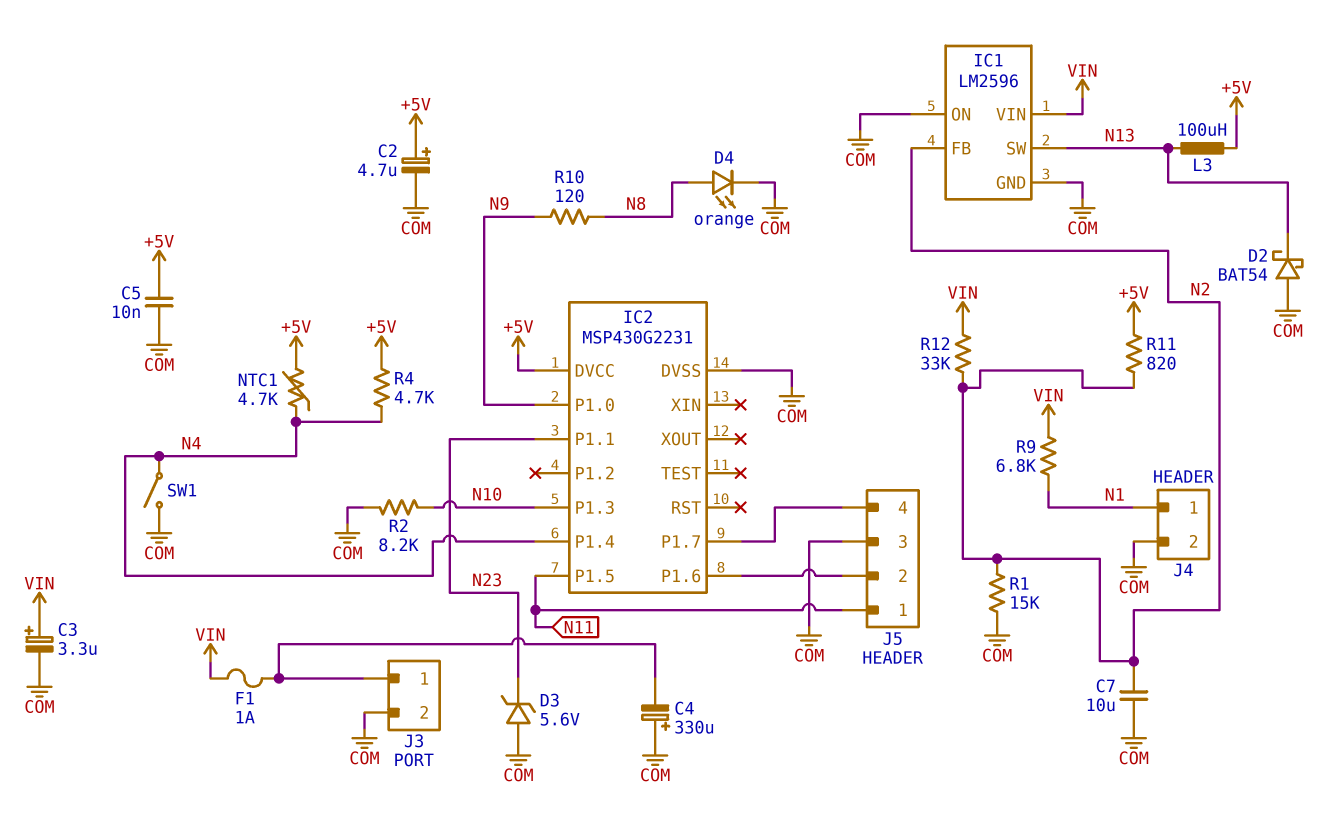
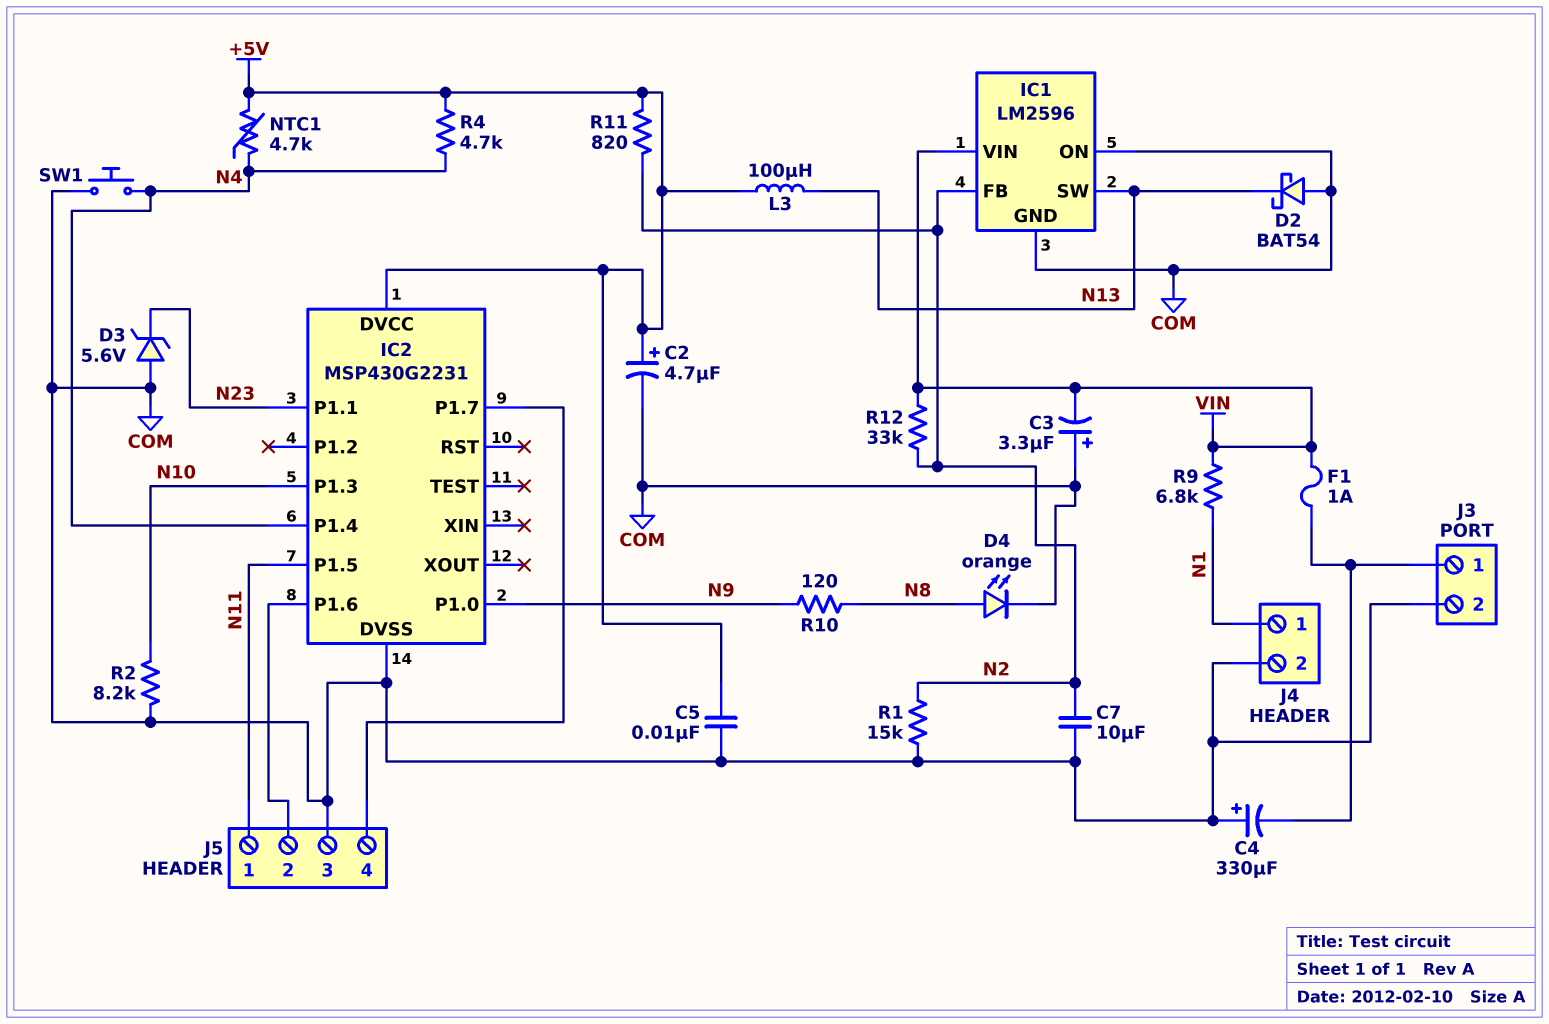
C3: 3.3uF (plus VIN, minus COM) -> 3.3uF (plus COM, minus VIN)
SW1: switch (COM, N4) -> button (COM, N4)

